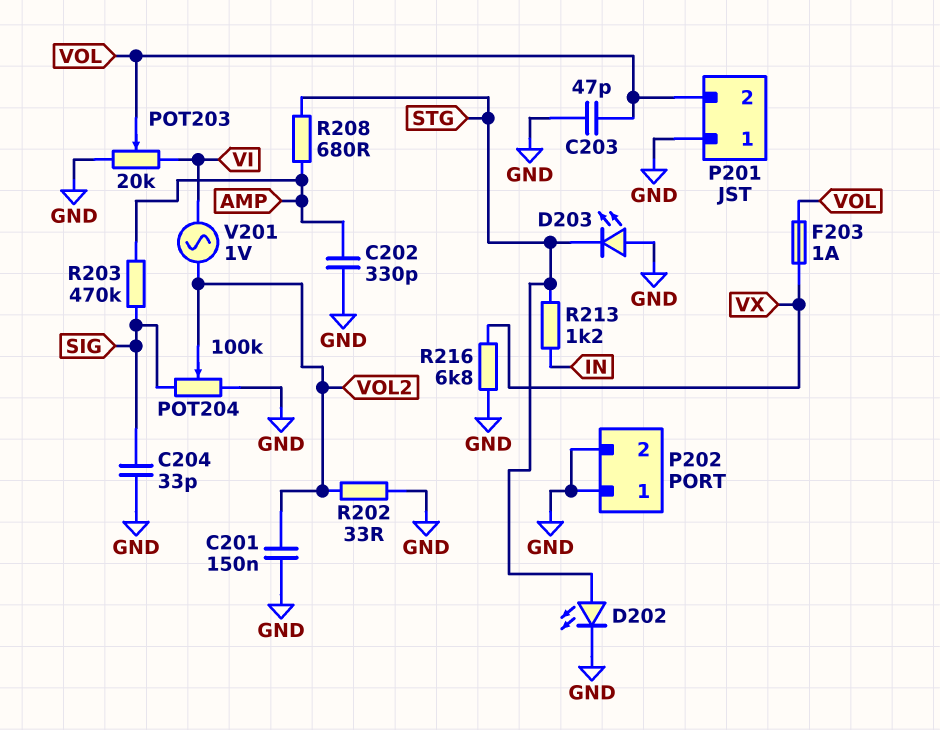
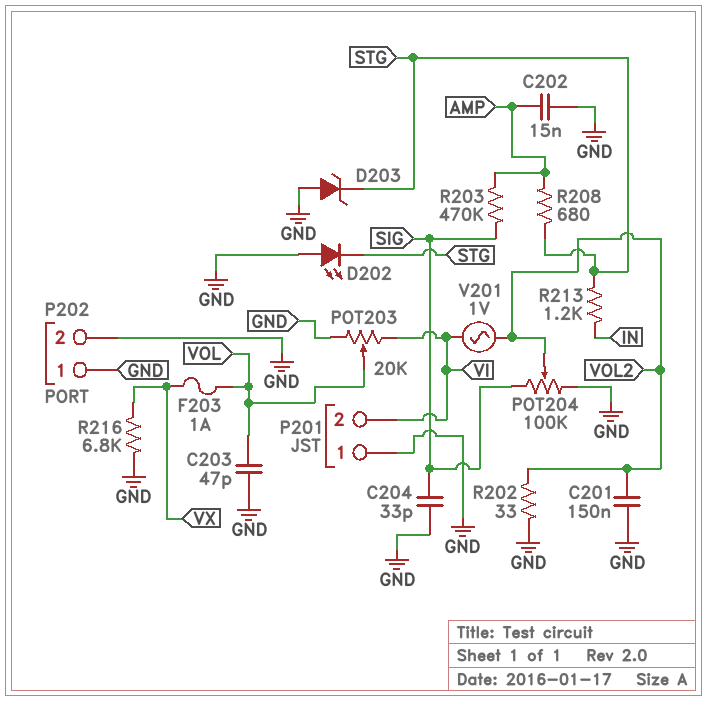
C202: 330pF (AMP, GND) -> 15nF (AMP, GND)
D202: LED (A STG, K GND) -> LED (A GND, K STG)
D203: LED (A GND, K STG) -> zener (A GND, K STG)
P201 pin 2: VOL -> VI

